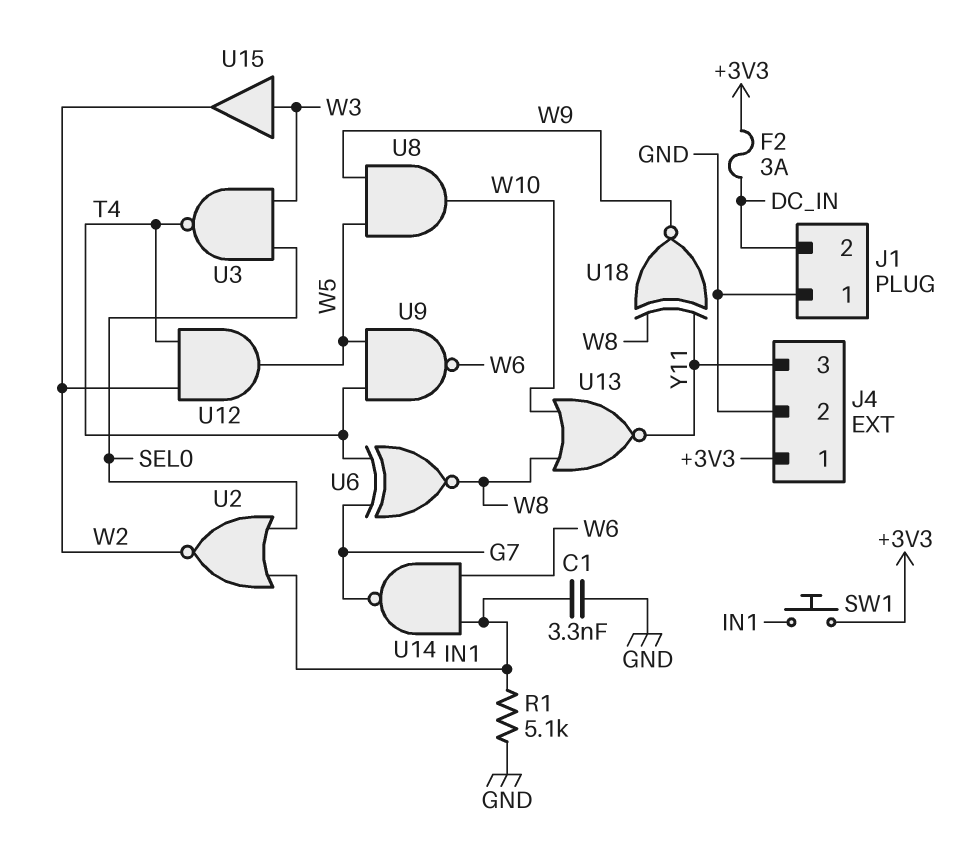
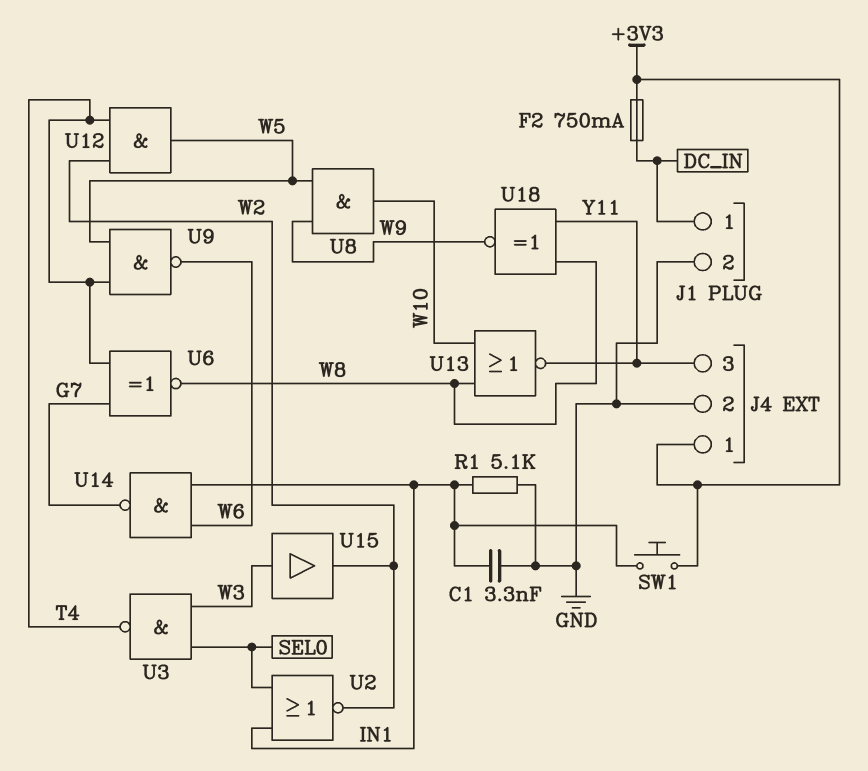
F2: 3A (+3V3, DC_IN) -> 750mA (+3V3, DC_IN)
J1 pin 1: GND -> DC_IN
J1 pin 2: DC_IN -> GND

